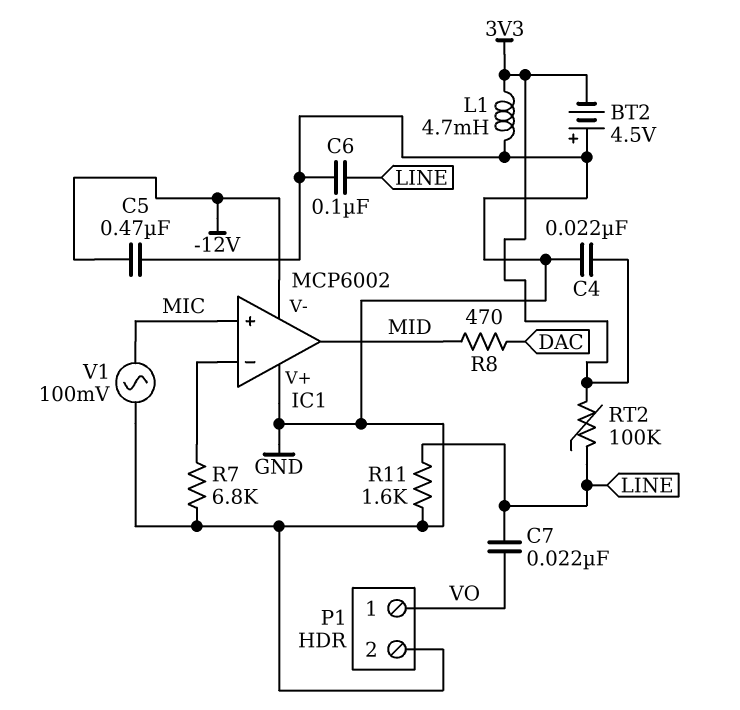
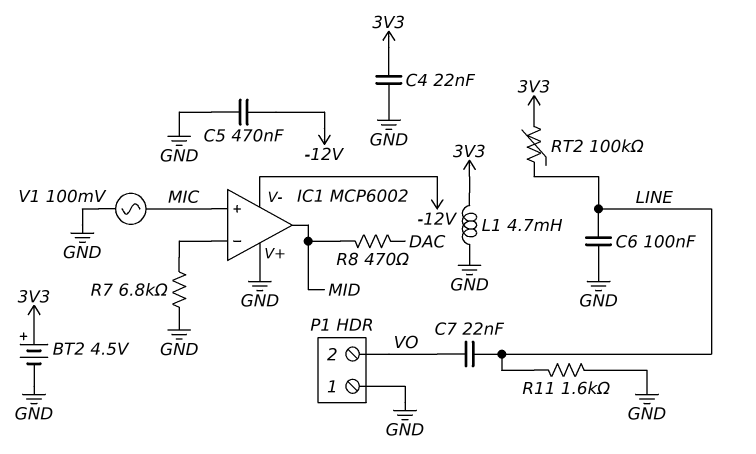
BT2: 4.5V (plus GND, minus 3V3) -> 4.5V (plus 3V3, minus GND)
P1 pin 1: VO -> GND
P1 pin 2: GND -> VO

